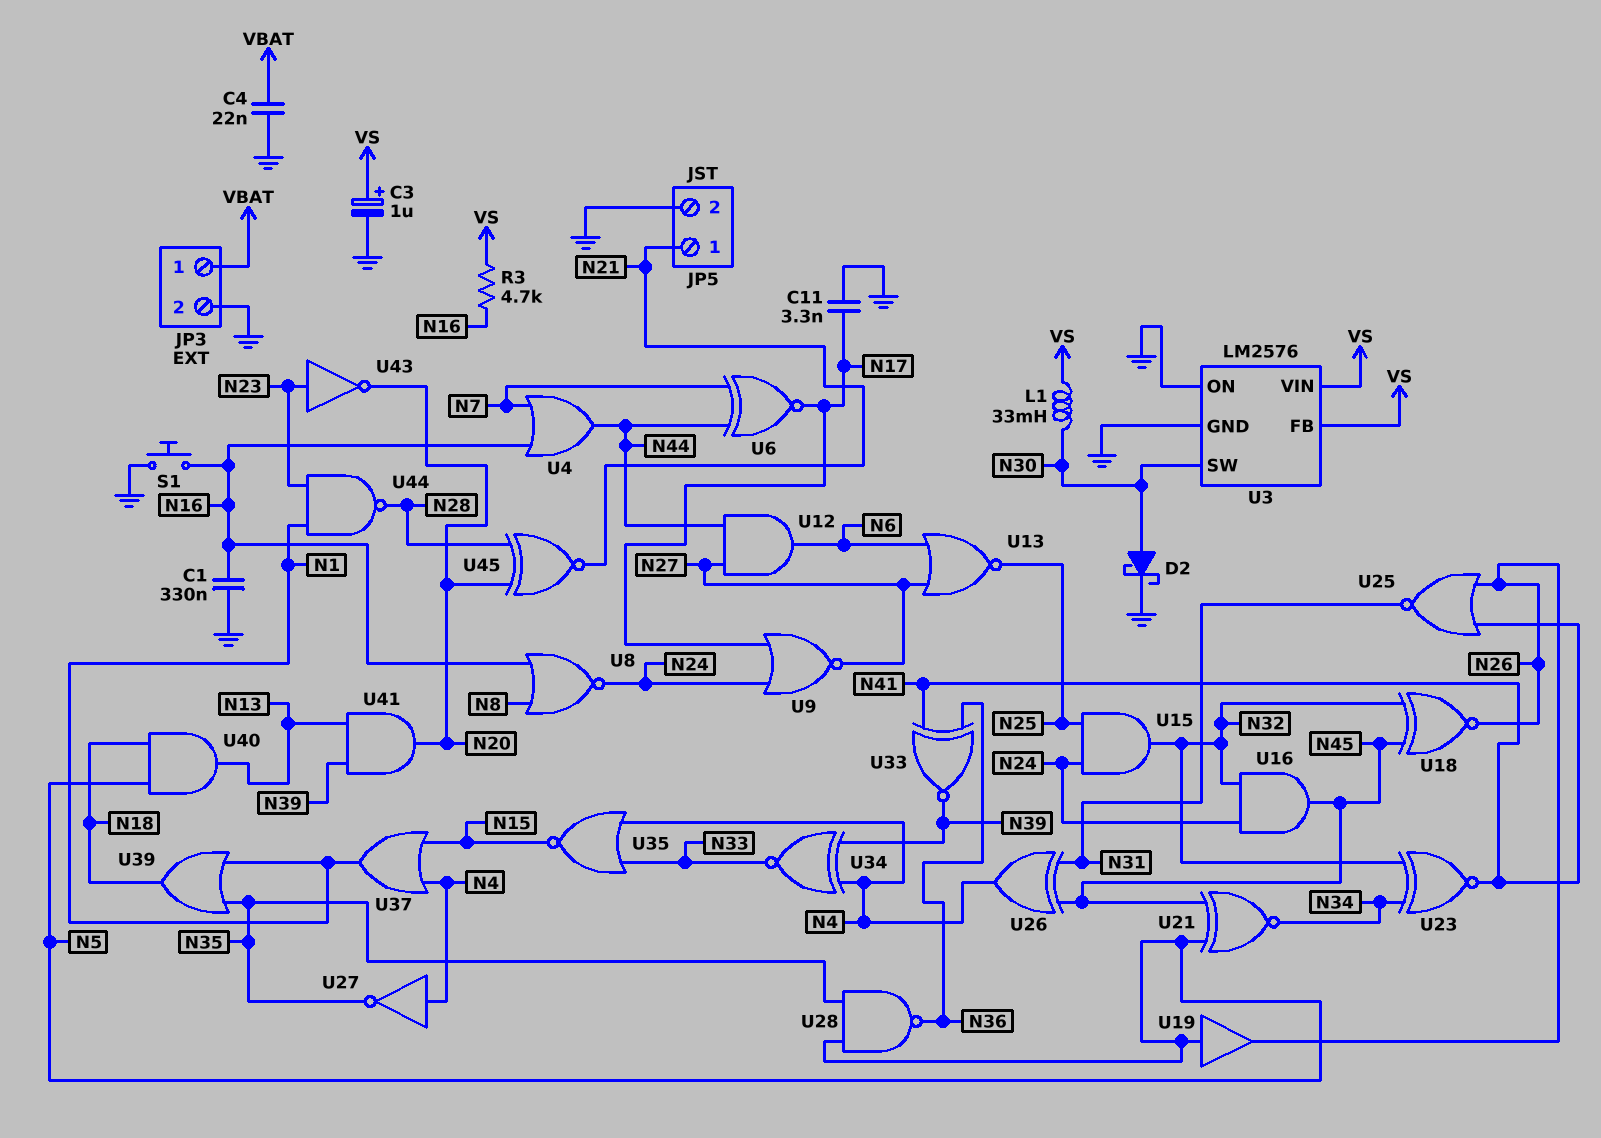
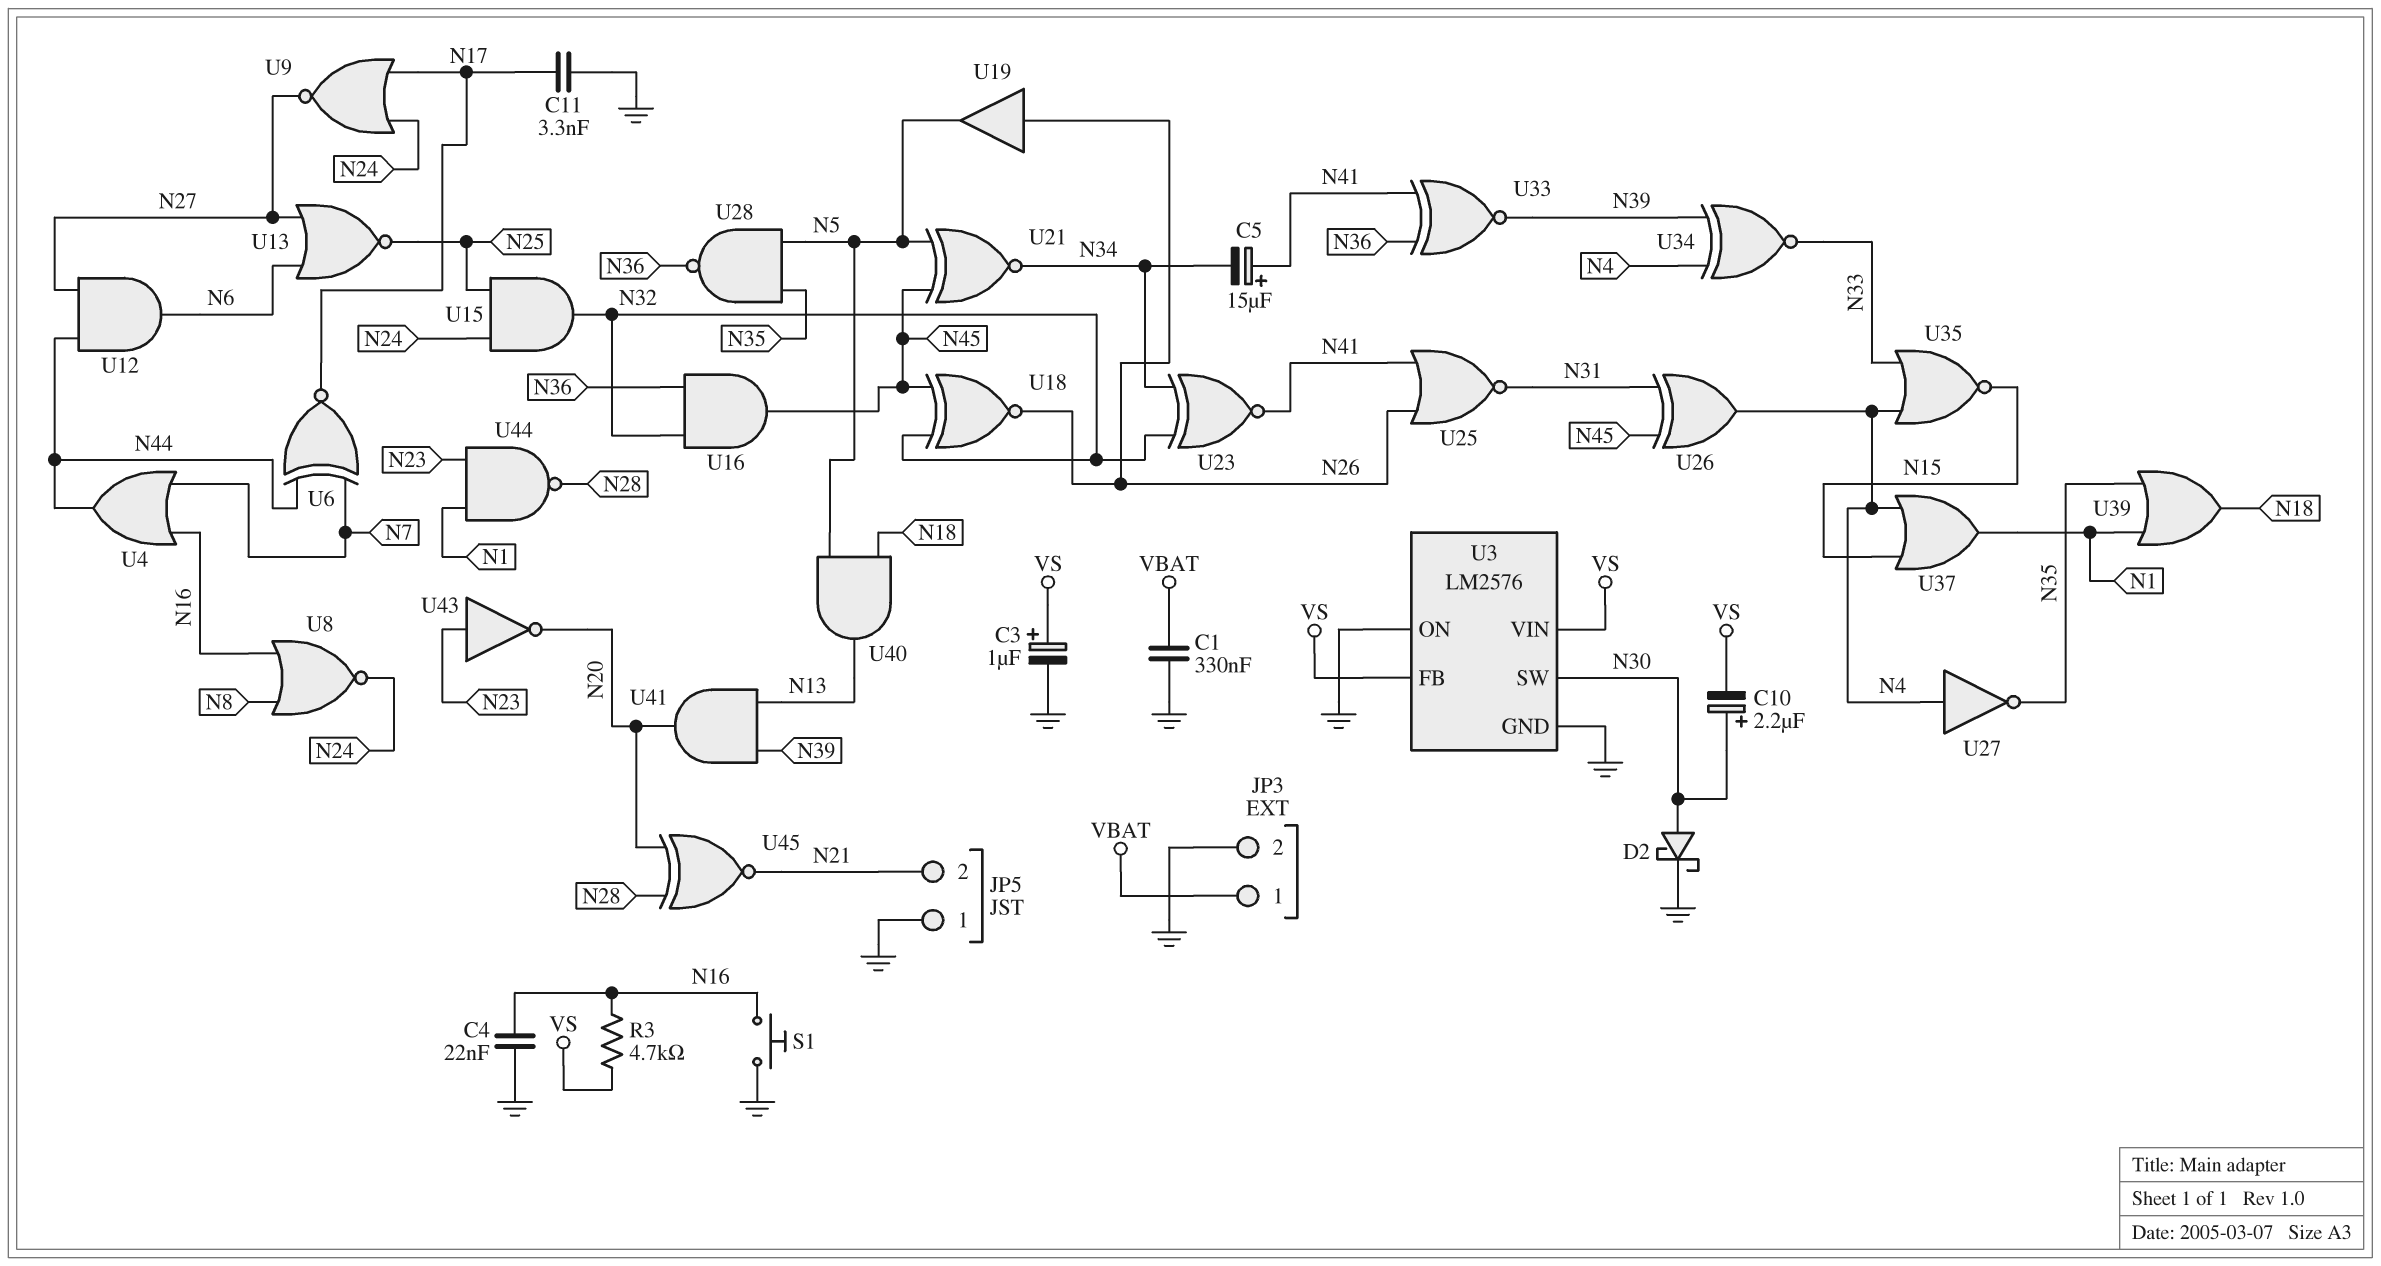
C1: 330nF (GND, N16) -> 330nF (GND, VBAT)
C4: 22nF (GND, VBAT) -> 22nF (GND, N16)
C5: none -> 15uF (plus N41, minus N34)
C10: none -> 2.2uF (plus N30, minus VS)
JP5 pin 1: N21 -> GND
JP5 pin 2: GND -> N21
L1: 33mH (N30, VS) -> none
U16: AND (in N24, in N32, out N45) -> AND (in N32, in N36, out N45)
U19: buffer (in N5, out N26) -> buffer (in N26, out N5)

